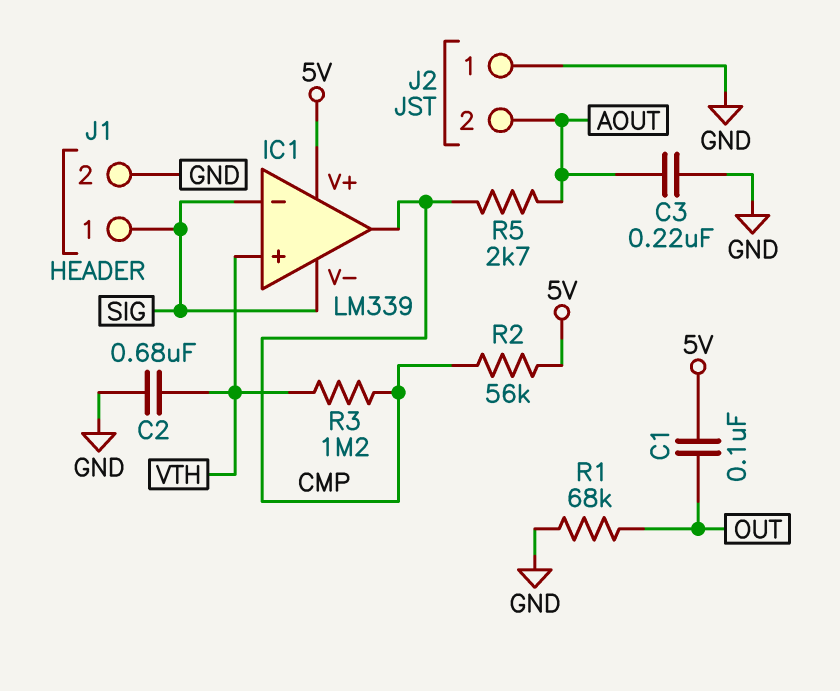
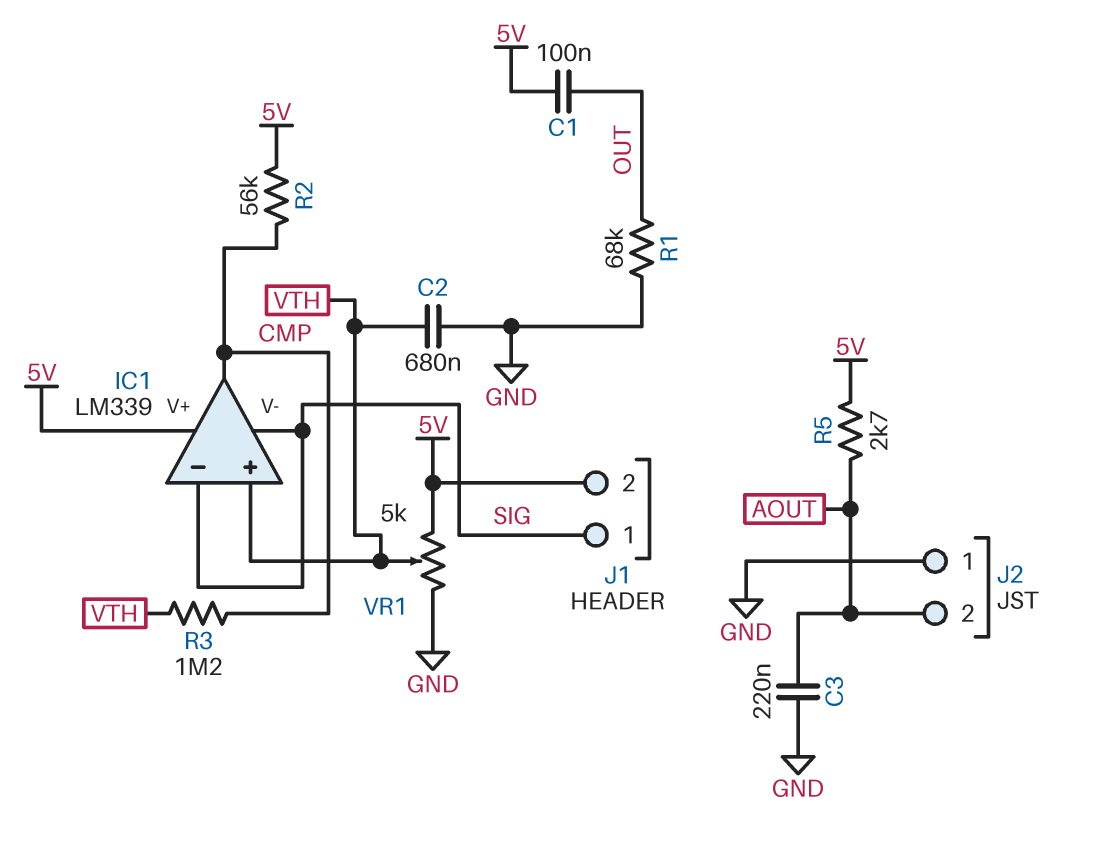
J1 pin 2: GND -> 5V
R5: 2.7k (AOUT, CMP) -> 2.7k (5V, AOUT)
VR1: none -> 5k (5V, GND, wiper VTH)

